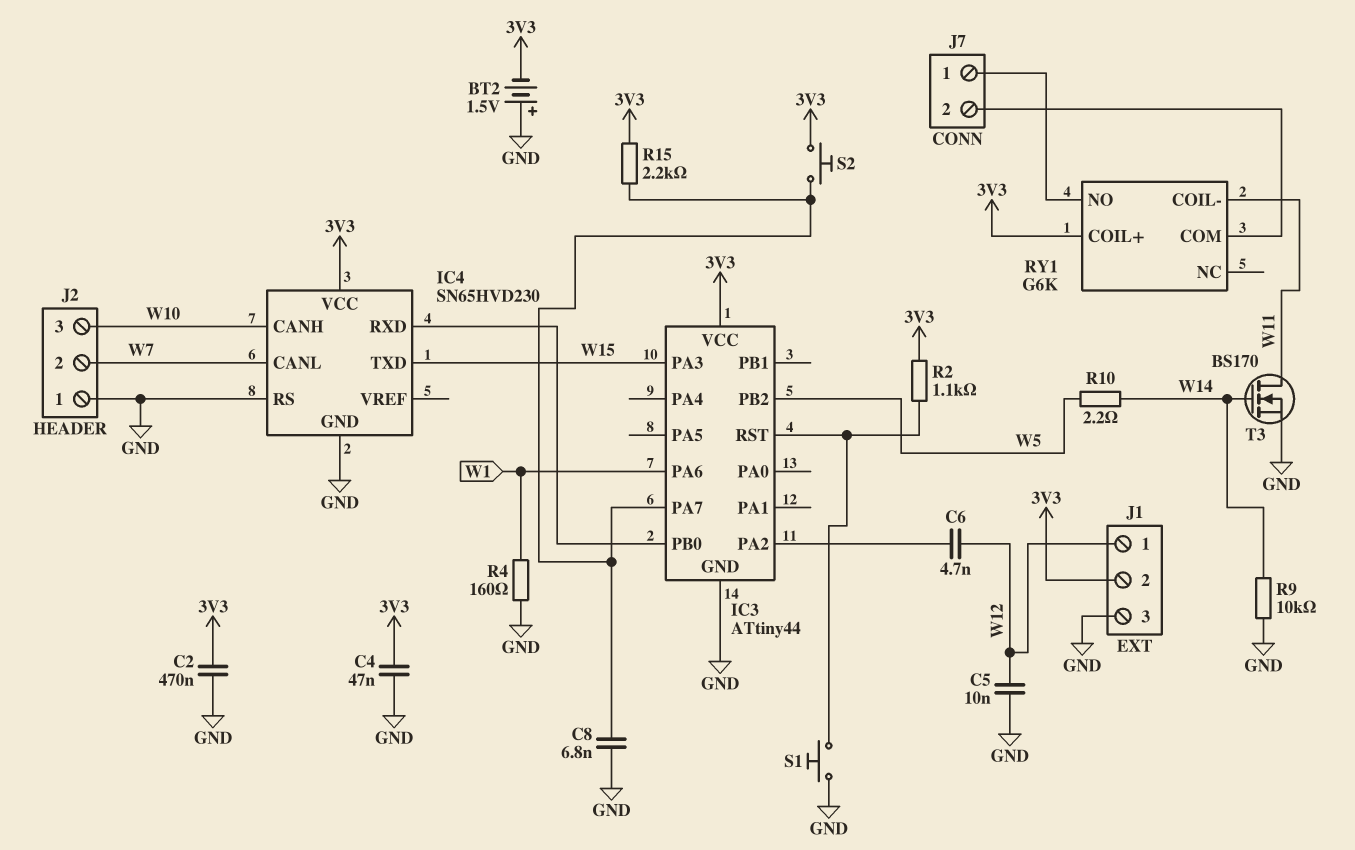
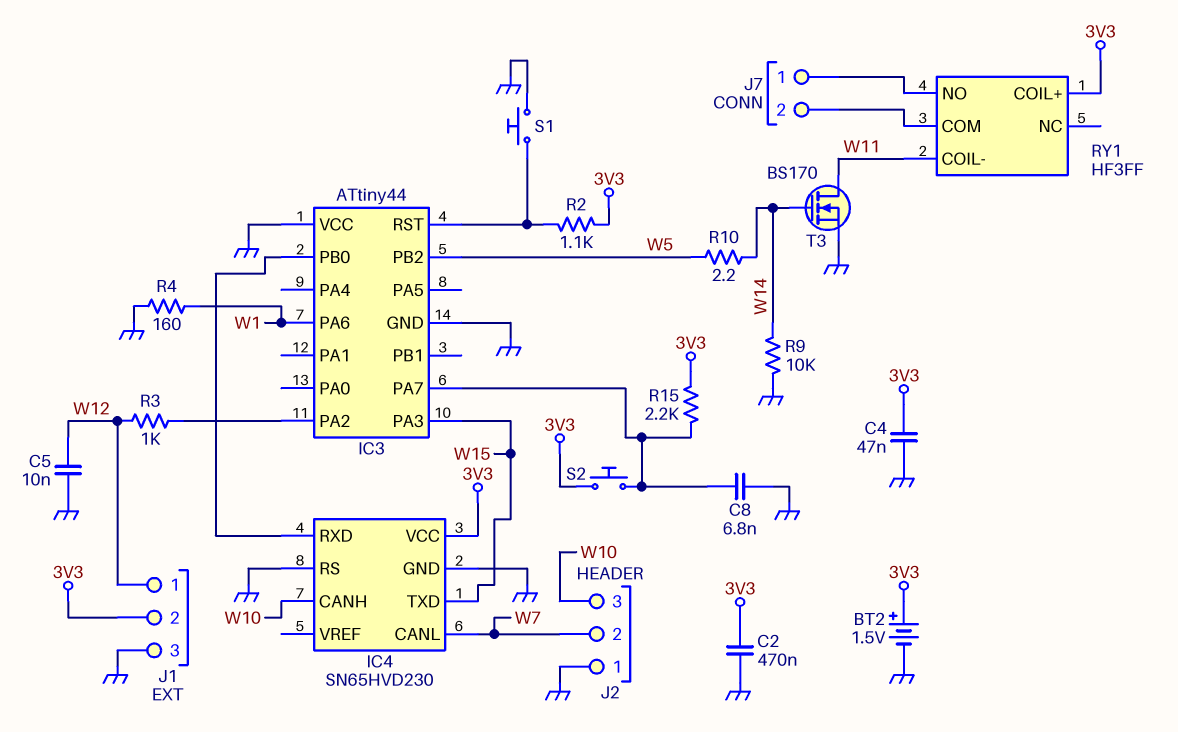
BT2: 1.5V (plus GND, minus 3V3) -> 1.5V (plus 3V3, minus GND)
C6: 4.7nF (IC3/PA2, W12) -> none
IC3 pin VCC: 3V3 -> GND
R3: none -> 1k (IC3/PA2, W12)
RY1: G6K -> HF3FF

